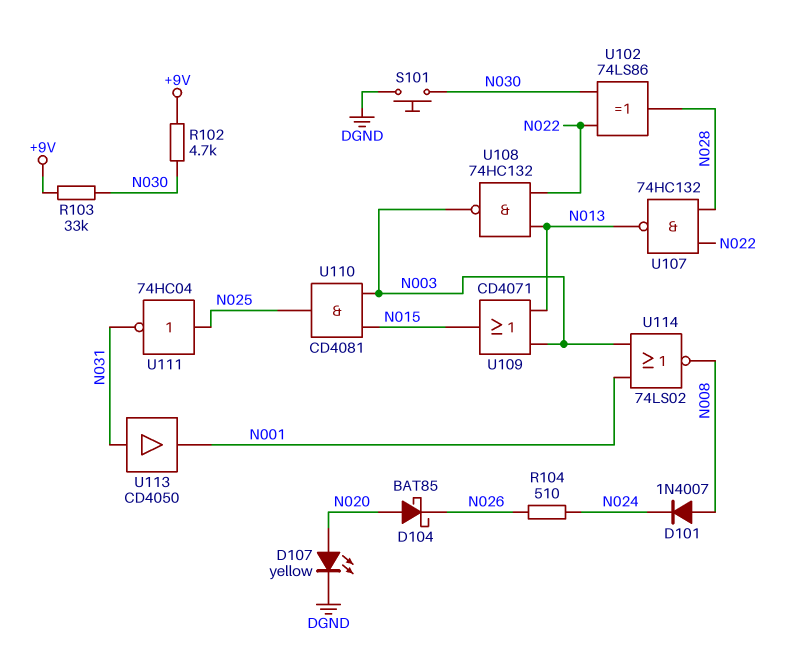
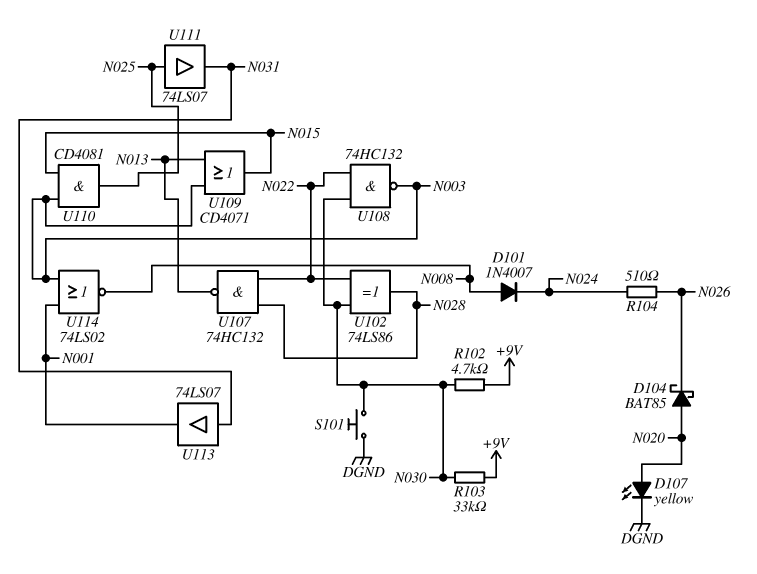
U108: NAND 74HC132 (in N013, in N022, out N003) -> NAND 74HC132 (in N022, in N030, out N003)
U111: NOT 74HC04 (in N025, out N031) -> buffer 74LS07 (in N025, out N031)
U113: buffer CD4050 (in N031, out N001) -> buffer 74LS07 (in N031, out N001)

